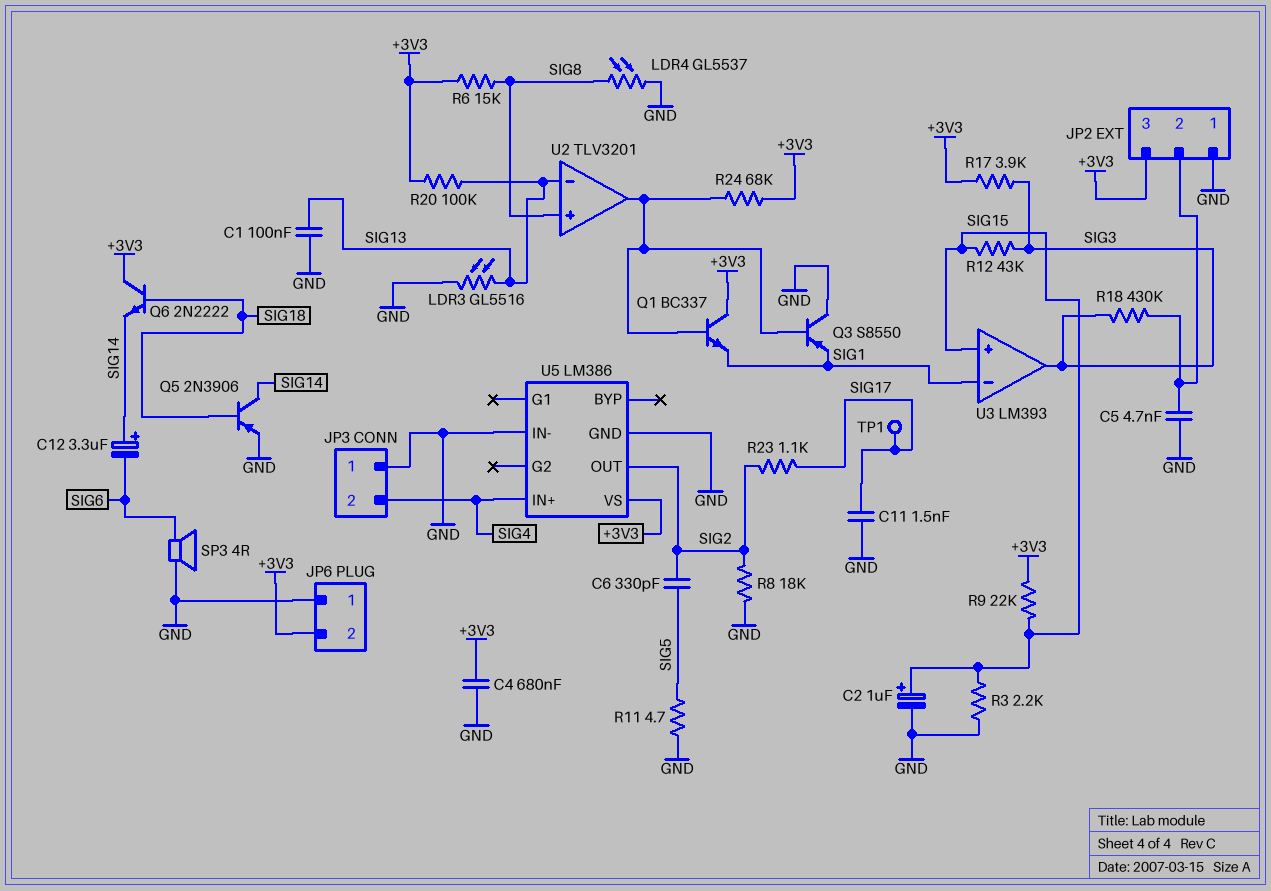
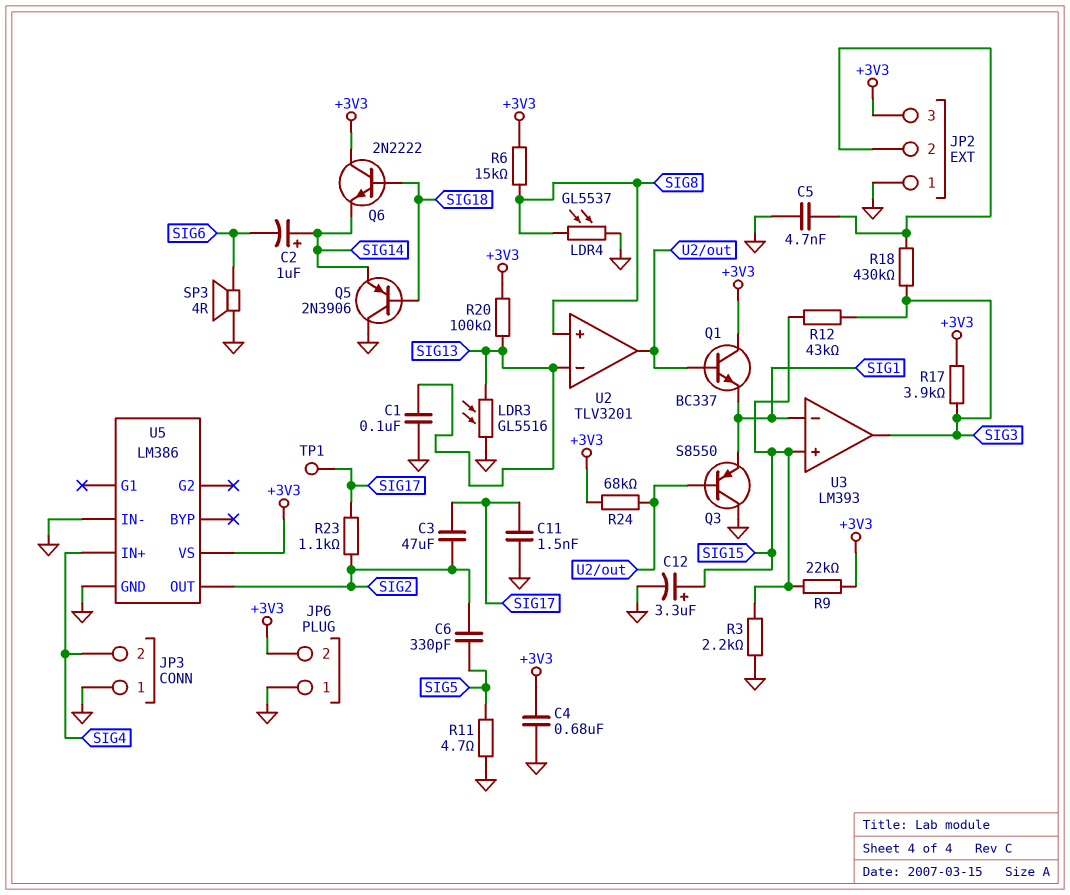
C2: 1uF (plus SIG15, minus GND) -> 1uF (plus SIG14, minus SIG6)
C3: none -> 47uF (SIG2, SIG17)
C12: 3.3uF (plus SIG14, minus SIG6) -> 3.3uF (plus SIG15, minus GND)
Q5: PNP 2N3906 (B SIG18, C SIG14, E GND) -> PNP 2N3906 (B SIG18, C GND, E SIG14)
R8: 18k (GND, SIG2) -> none

